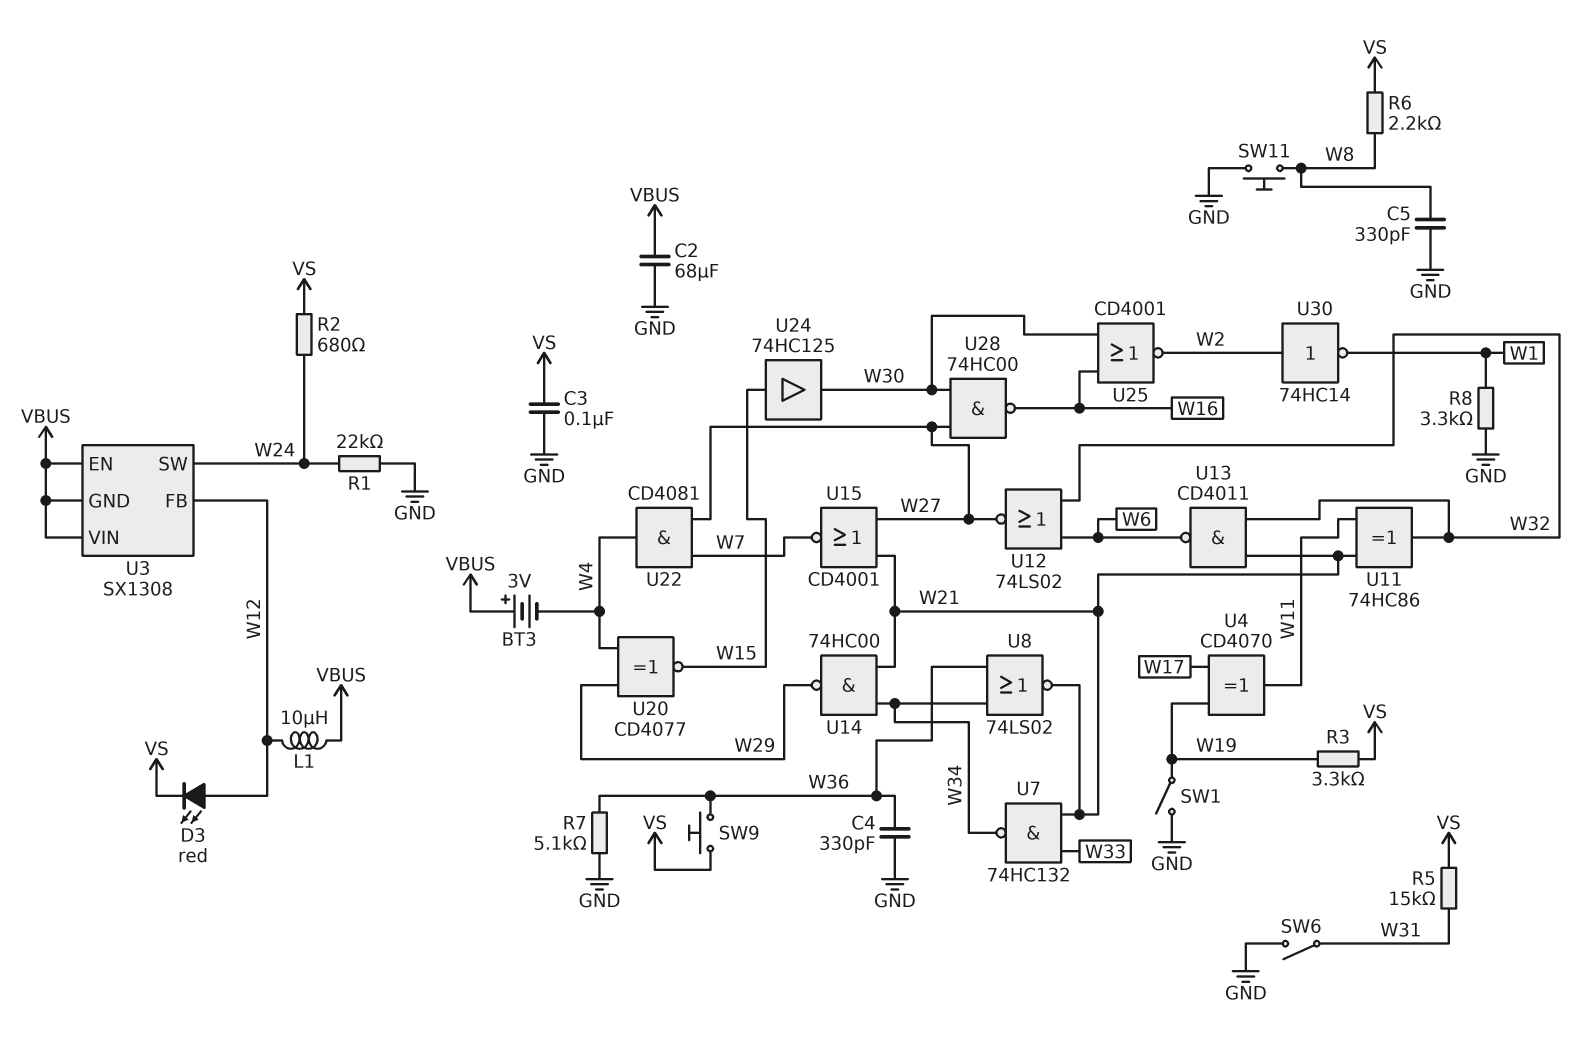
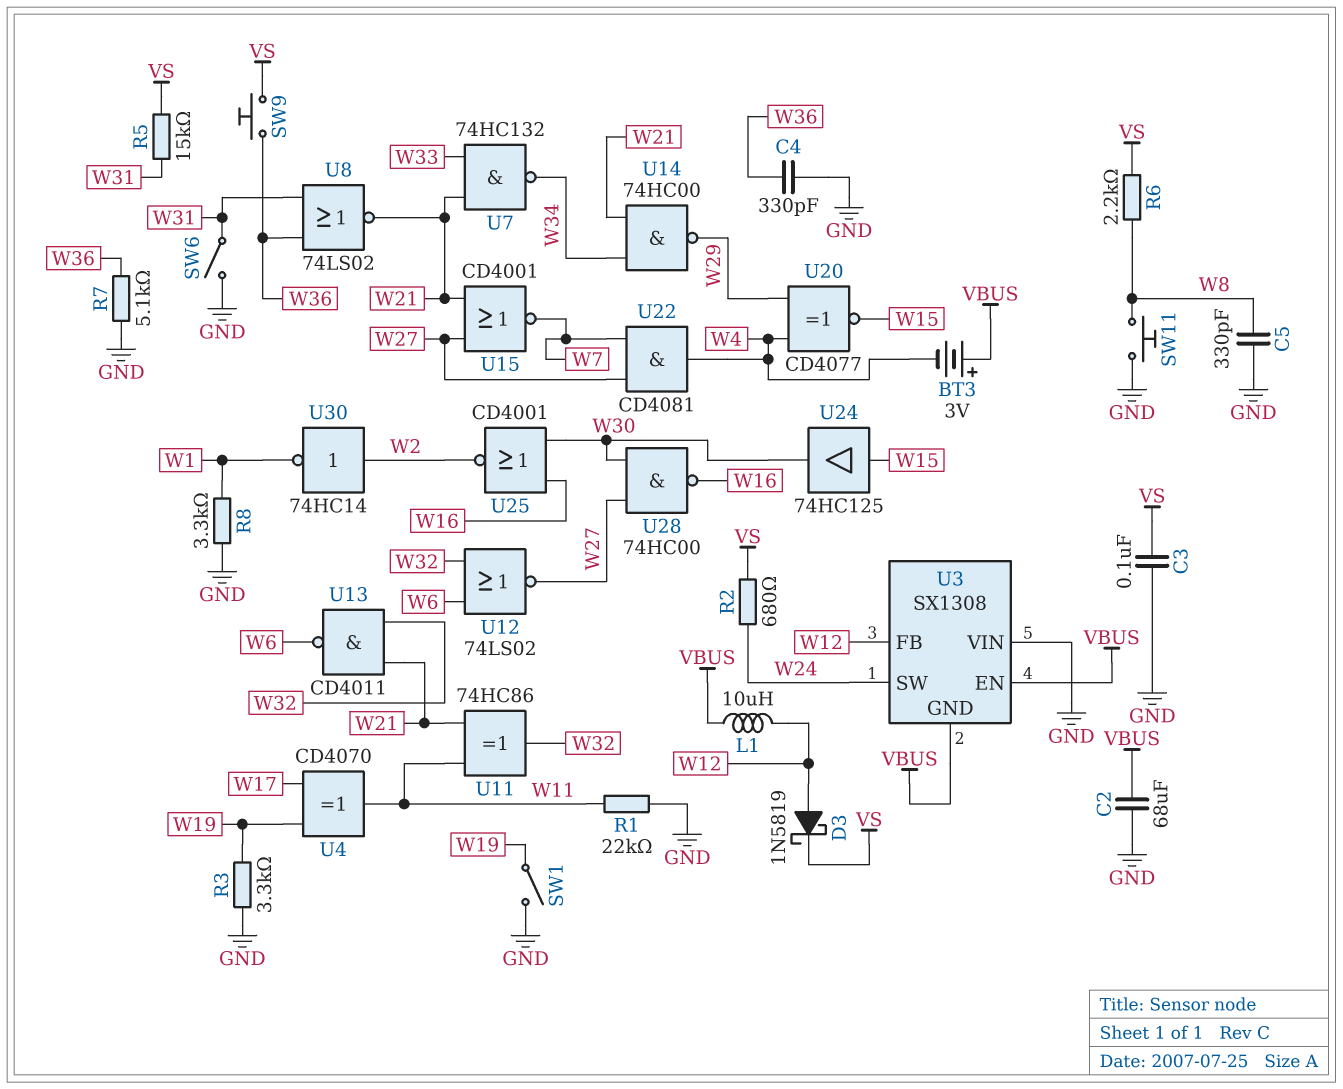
D3: LED red (A W12, K VS) -> schottky 1N5819 (A W12, K VS)
R1: 22k (GND, W24) -> 22k (GND, W11)
R3: 3.3k (VS, W19) -> 3.3k (GND, W19)
U3 pin VIN: VBUS -> GND
U8: NOR 74LS02 (in W34, in W36, out W21) -> NOR 74LS02 (in W31, in W36, out W21)

